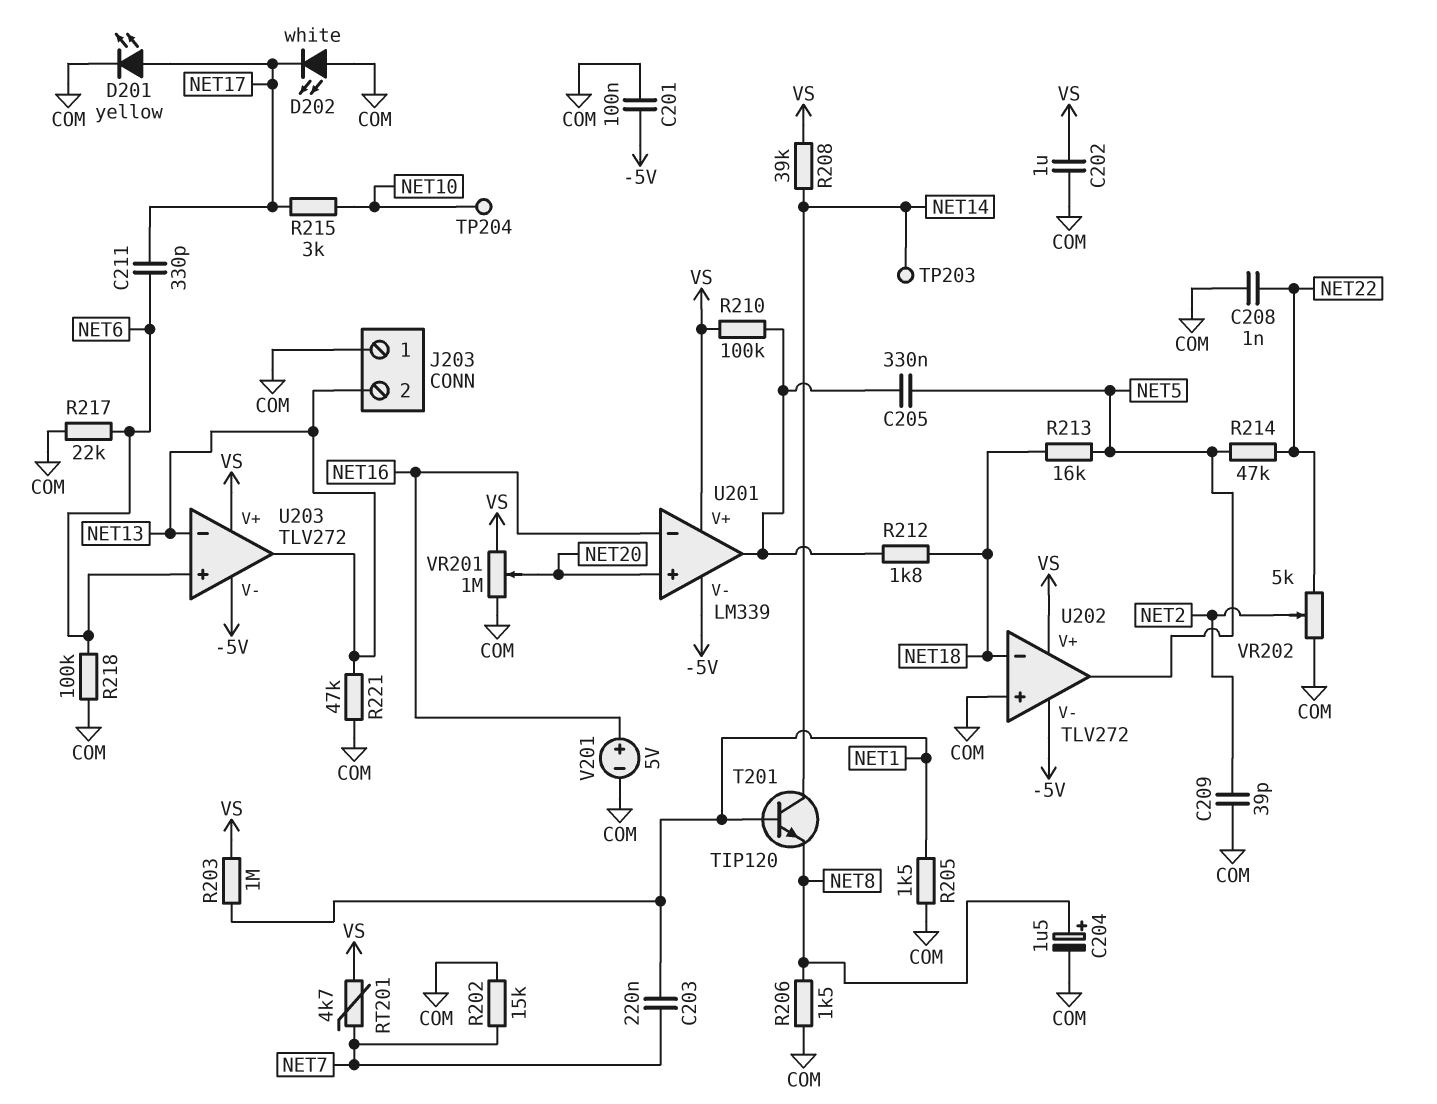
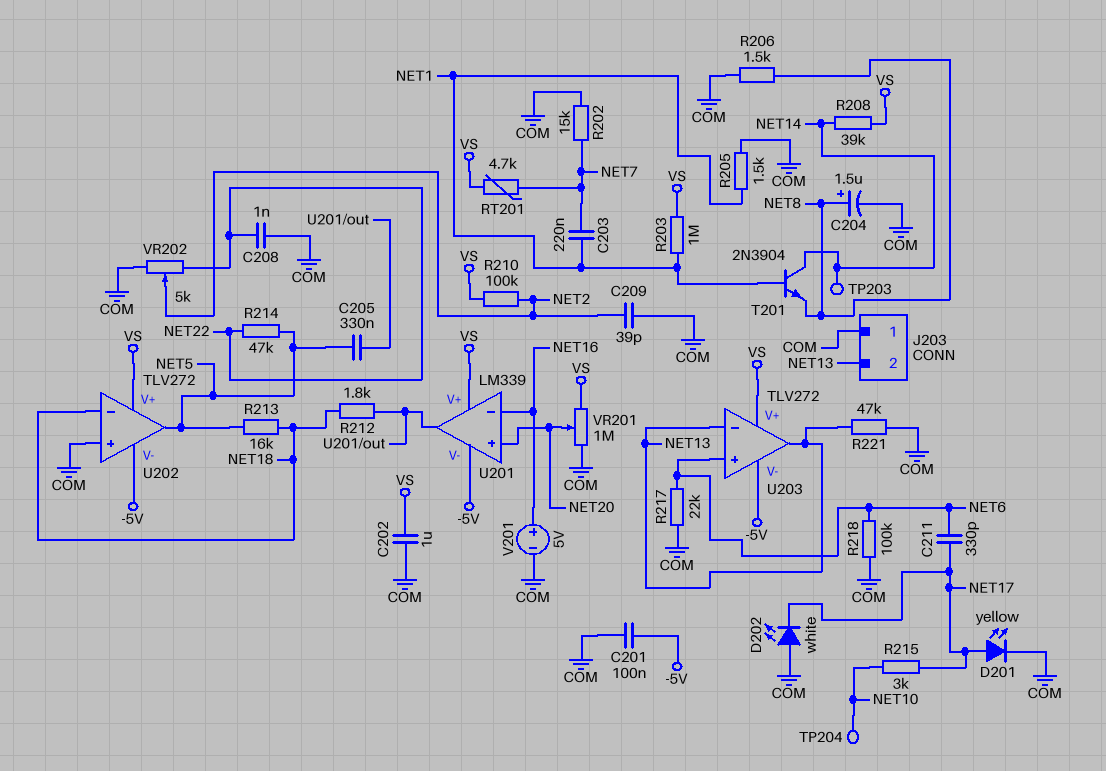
R210: 100k (U201/out, VS) -> 100k (NET2, VS)
T201: NPN TIP120 (B NET1, C NET14, E NET8) -> NPN 2N3904 (B NET1, C NET14, E NET8)

